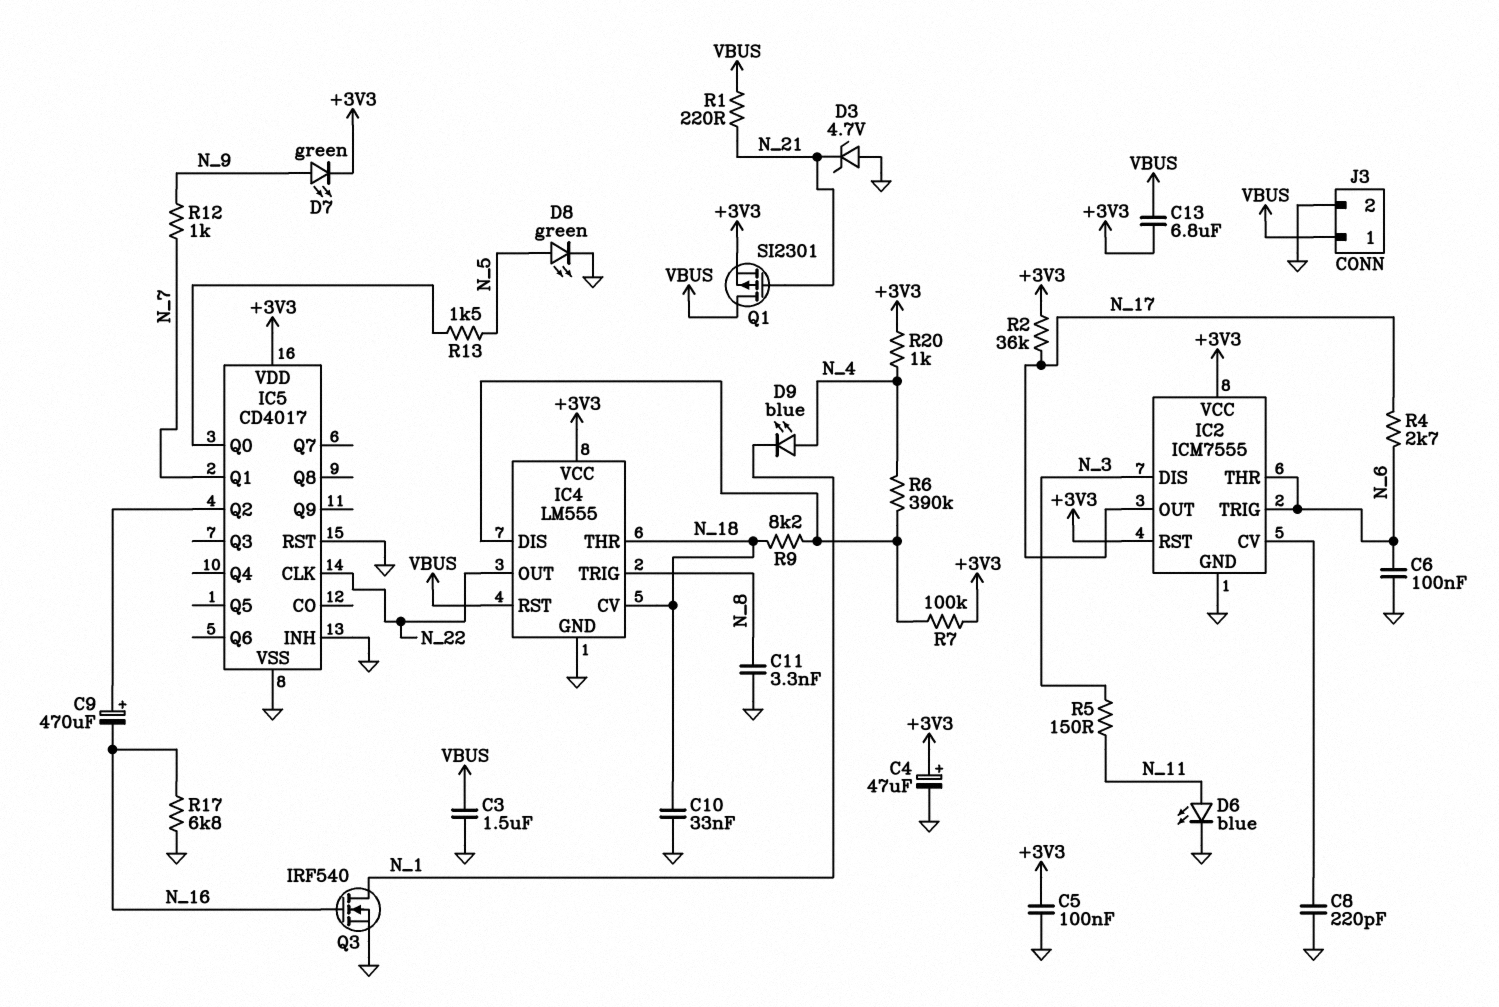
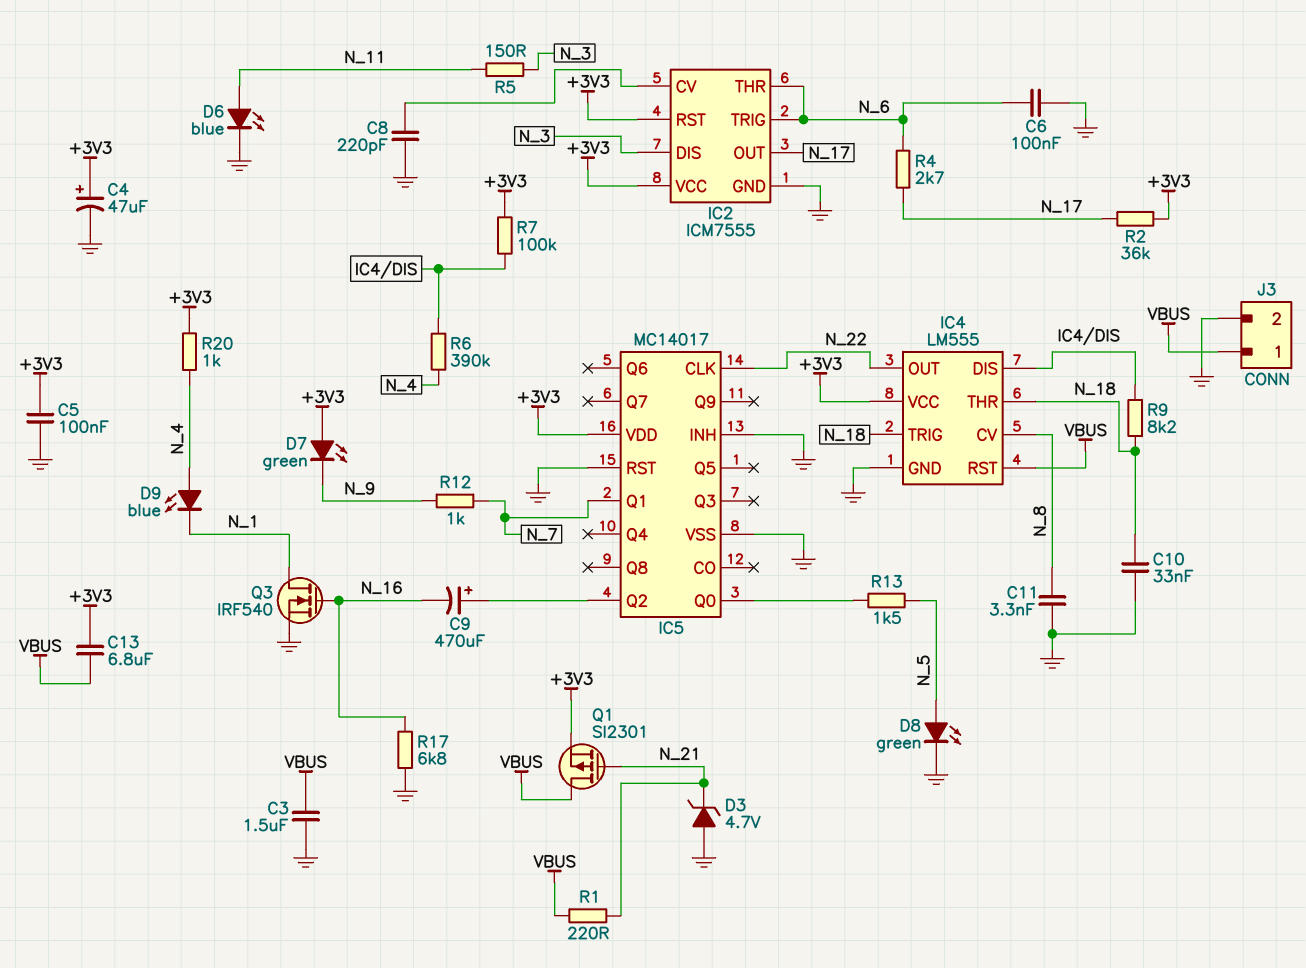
D7: LED green (A N_9, K +3V3) -> LED green (A +3V3, K N_9)
IC4 pin CV: N_18 -> N_8
IC4 pin TRIG: N_8 -> N_18
IC5: CD4017 -> MC14017

